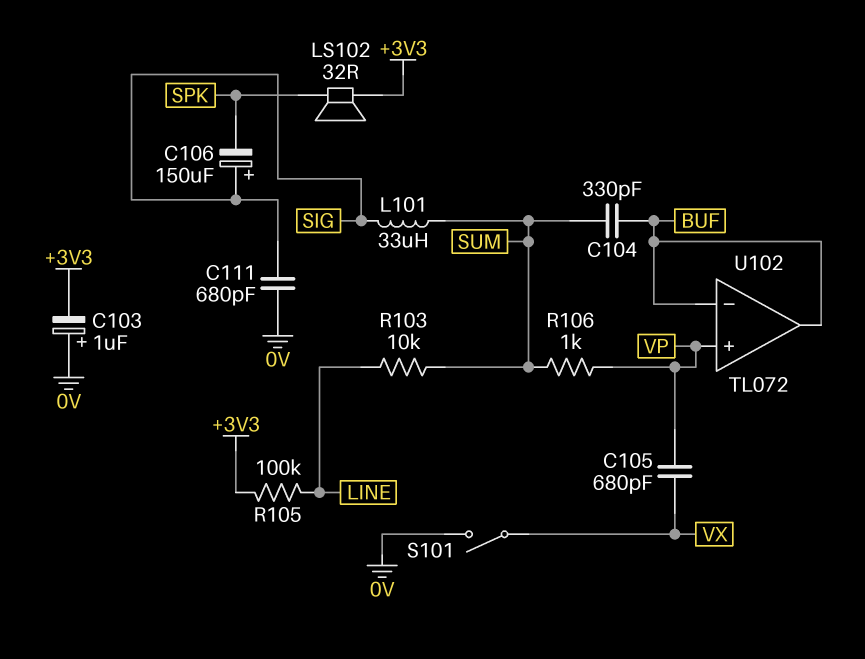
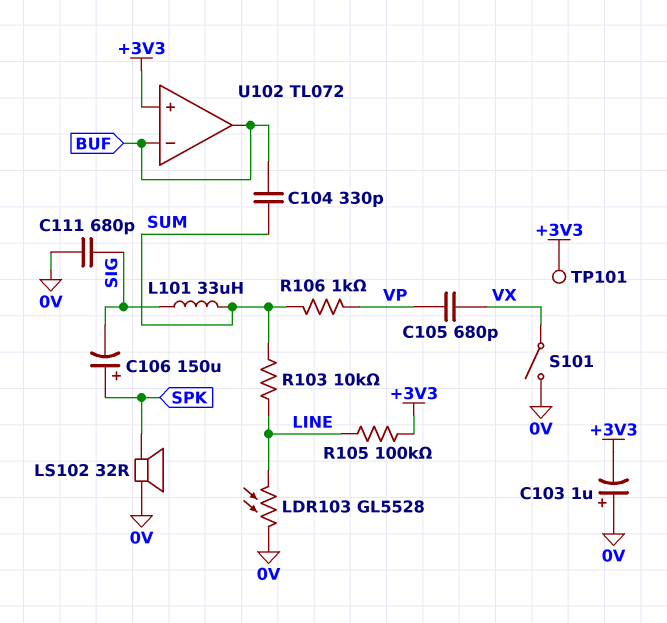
C106: 150uF (plus SIG, minus SPK) -> 150uF (plus SPK, minus SIG)
LDR103: none -> GL5528 (0V, LINE)
LS102: speaker 32R (+3V3, SPK) -> speaker 32R (0V, SPK)
TP101: none -> test point (+3V3)
U102 pin in+: VP -> +3V3

